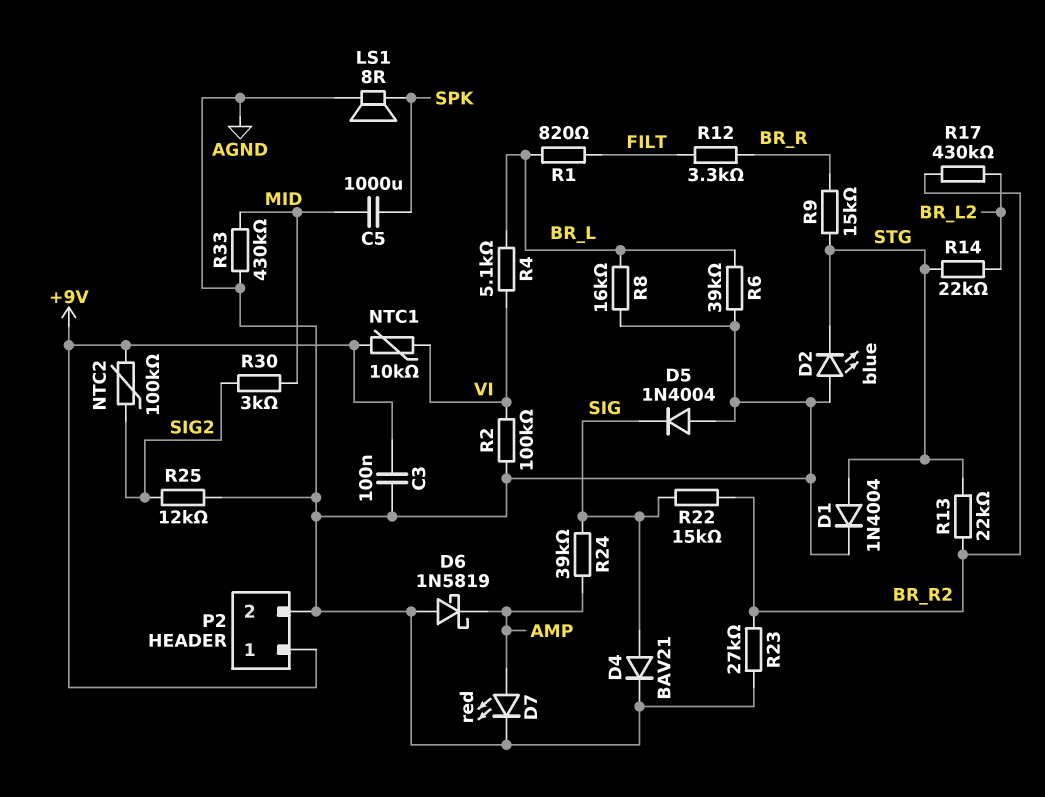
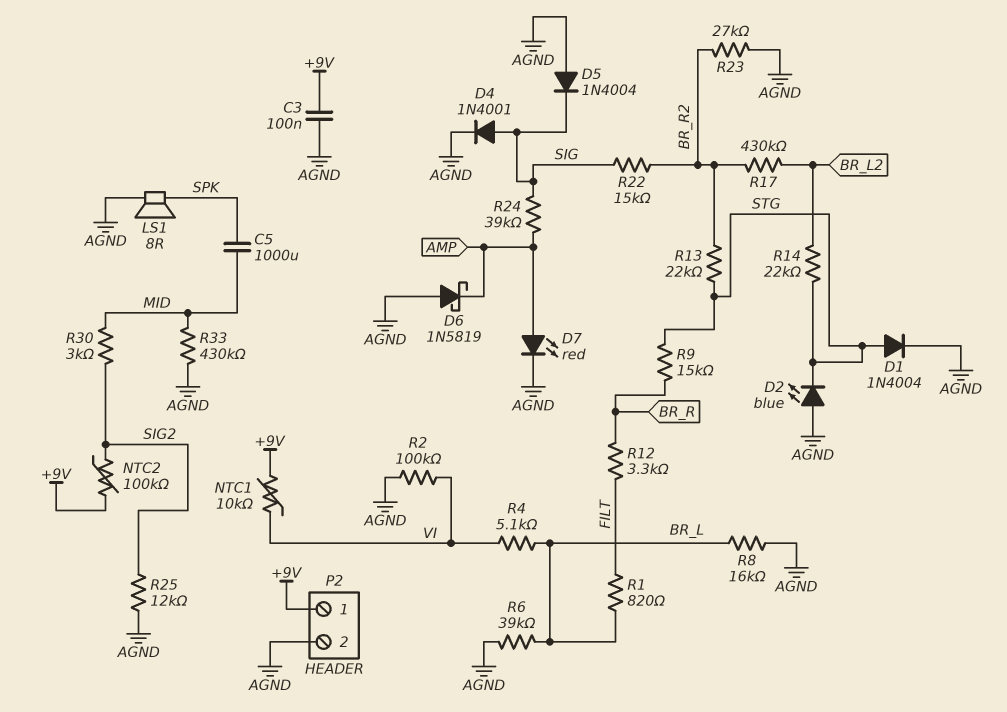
D4: diode BAV21 (A SIG, K AGND) -> diode 1N4001 (A SIG, K AGND)

